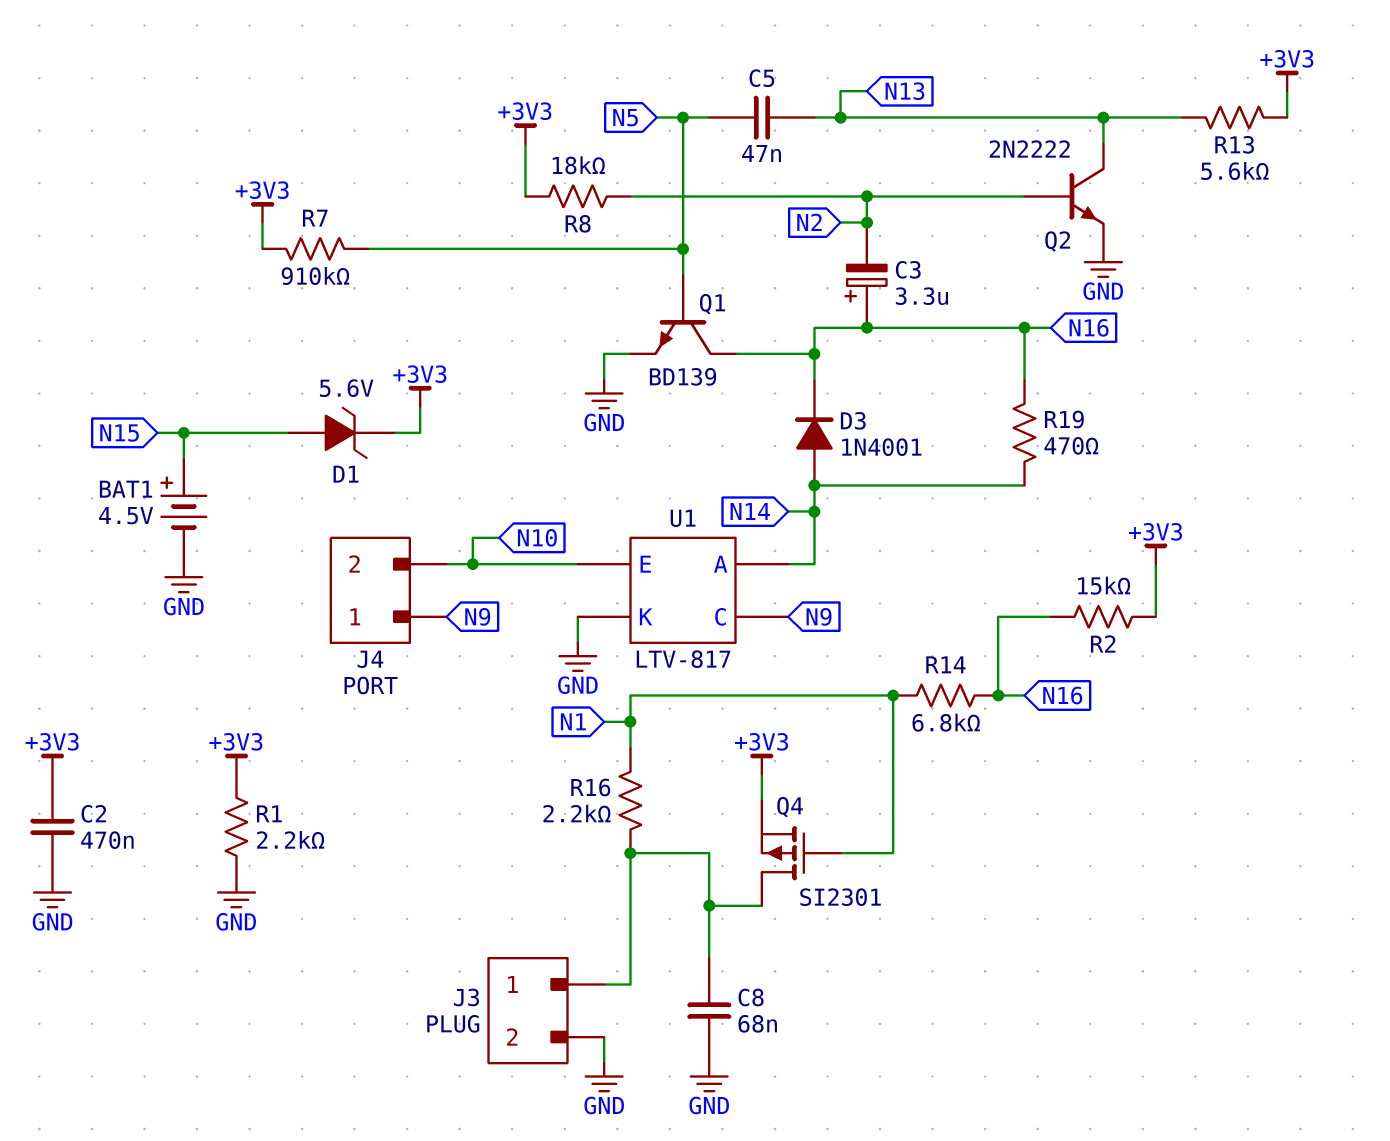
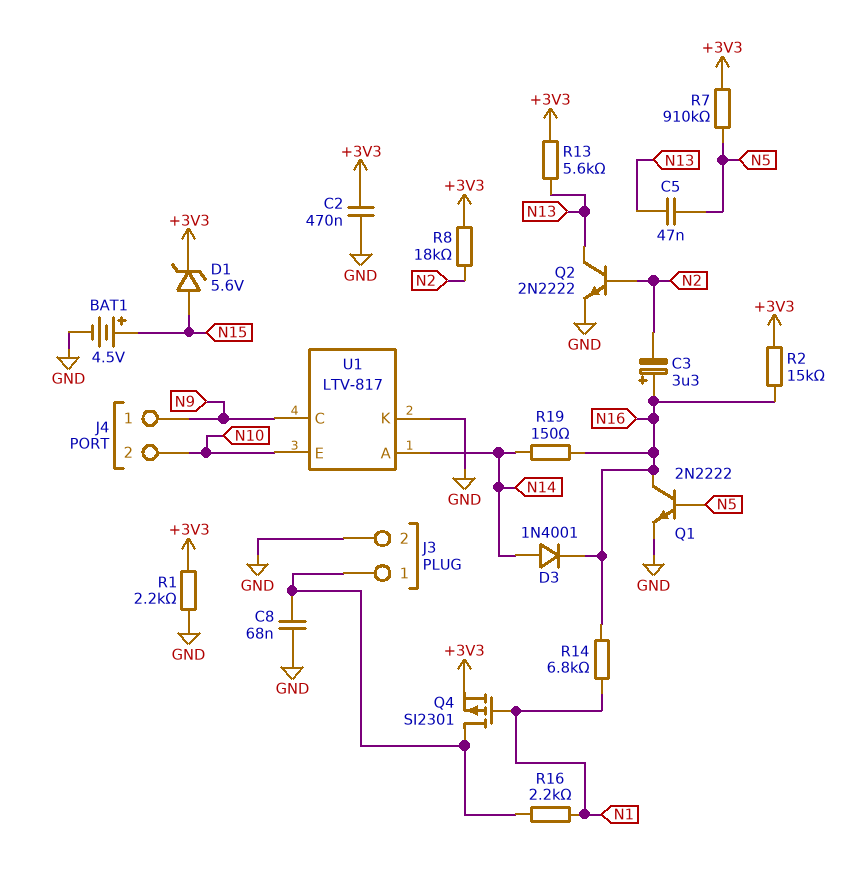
Q1: NPN BD139 (B N5, C N16, E GND) -> NPN 2N2222 (B N5, C N16, E GND)
R19: 470 (N14, N16) -> 150 (N14, N16)

